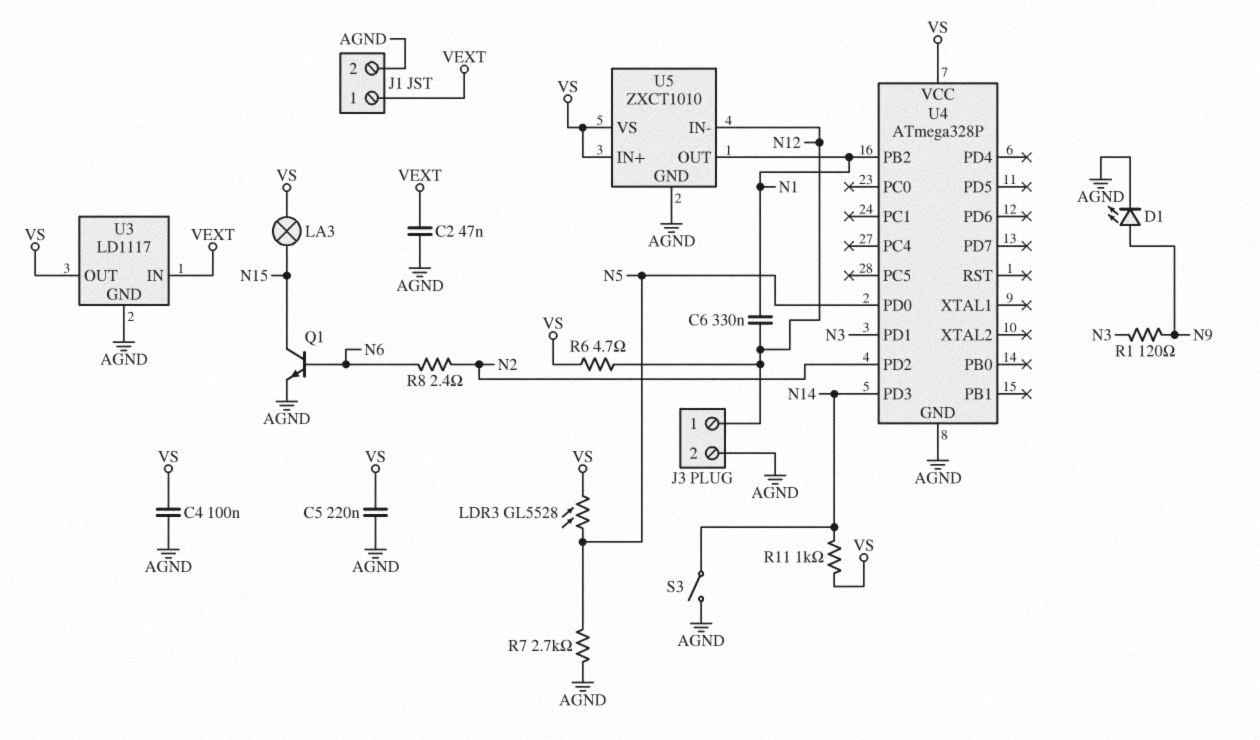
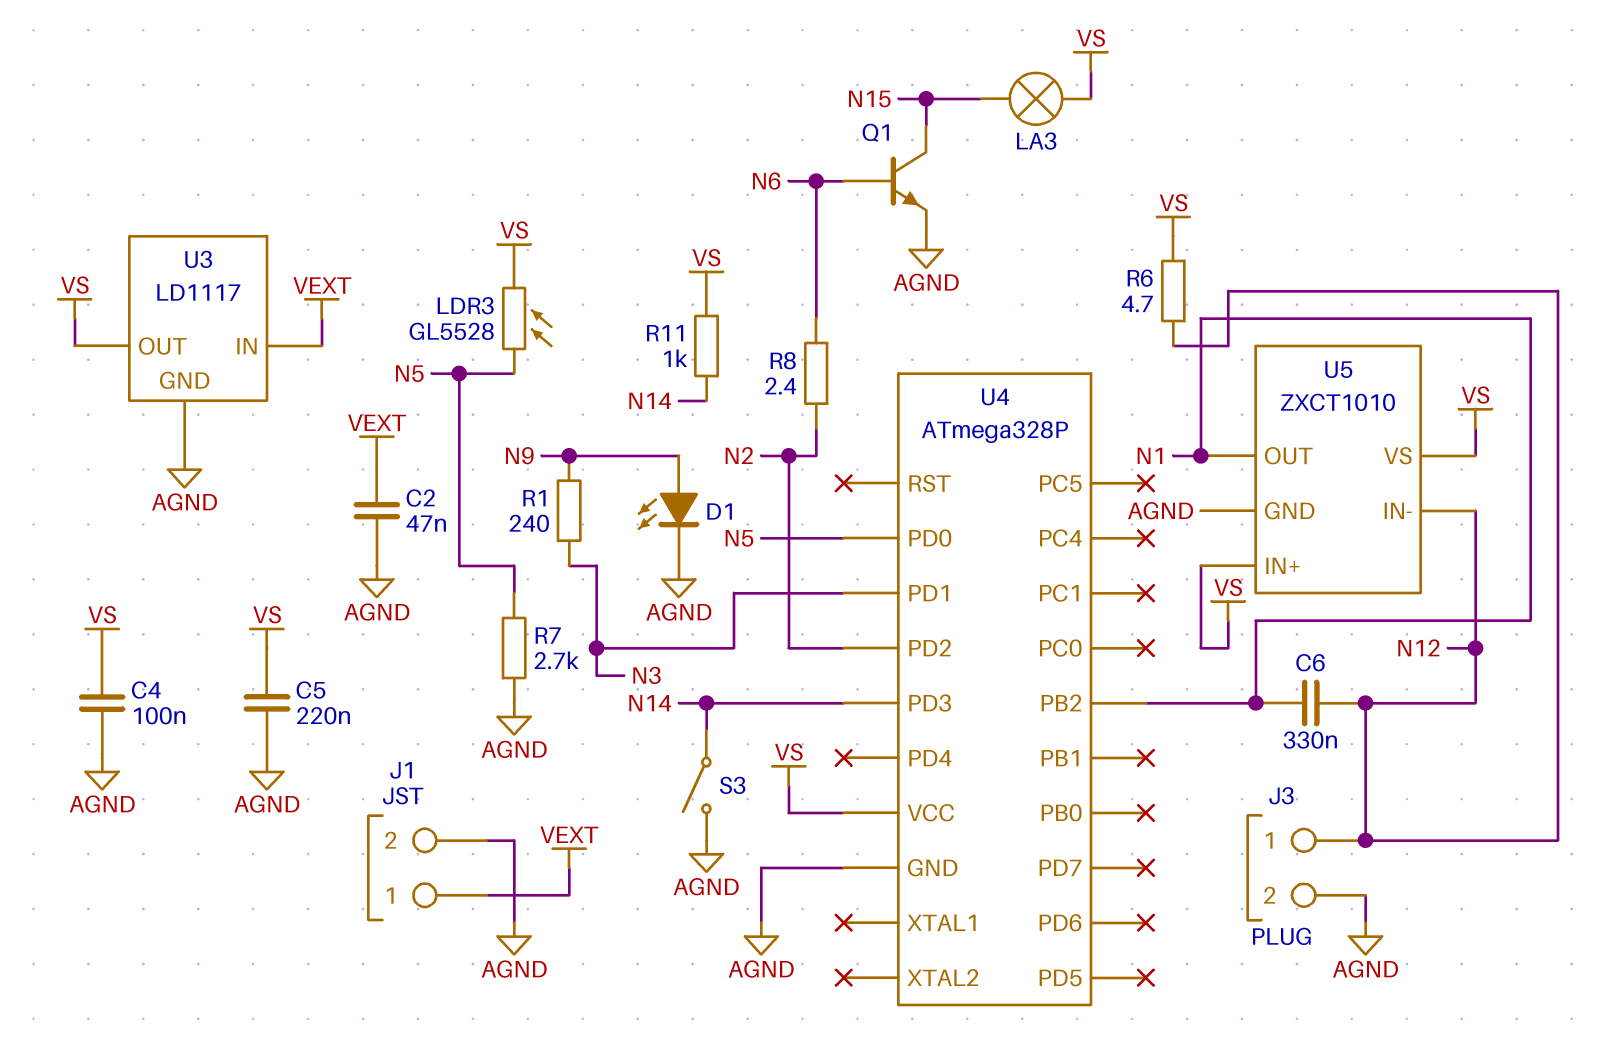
R1: 120 (N3, N9) -> 240 (N3, N9)

